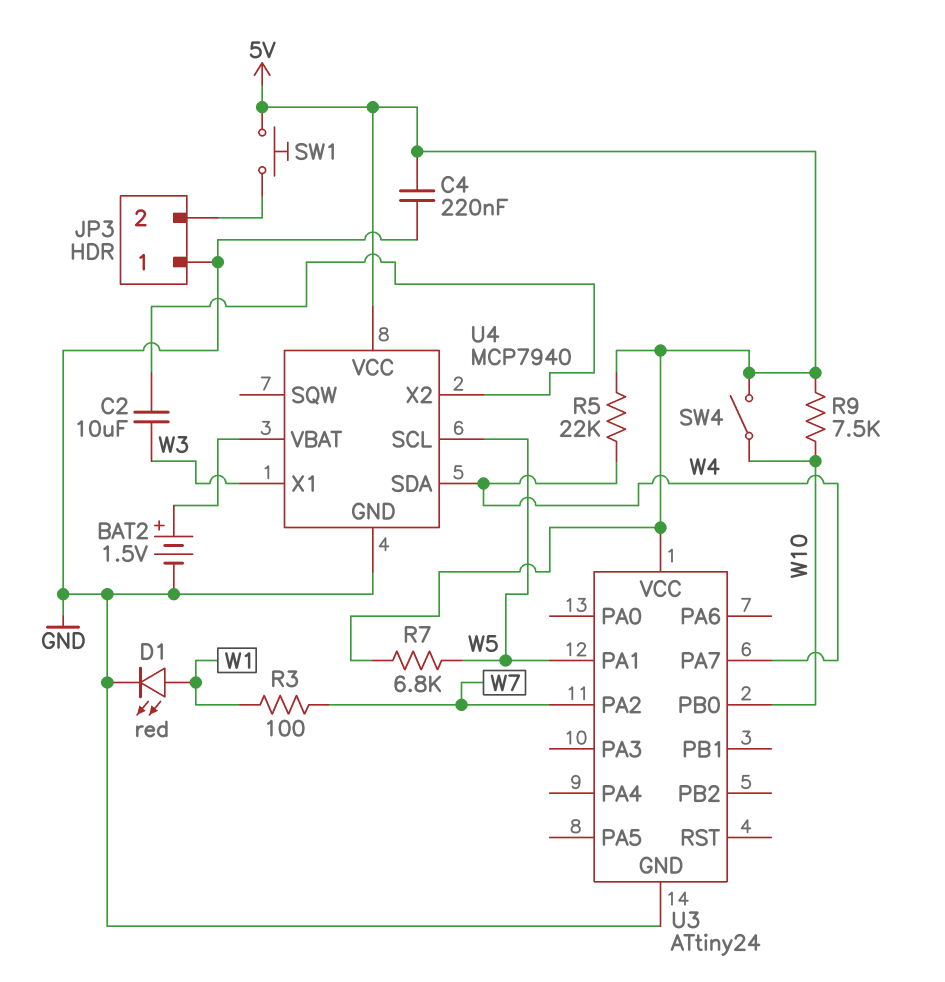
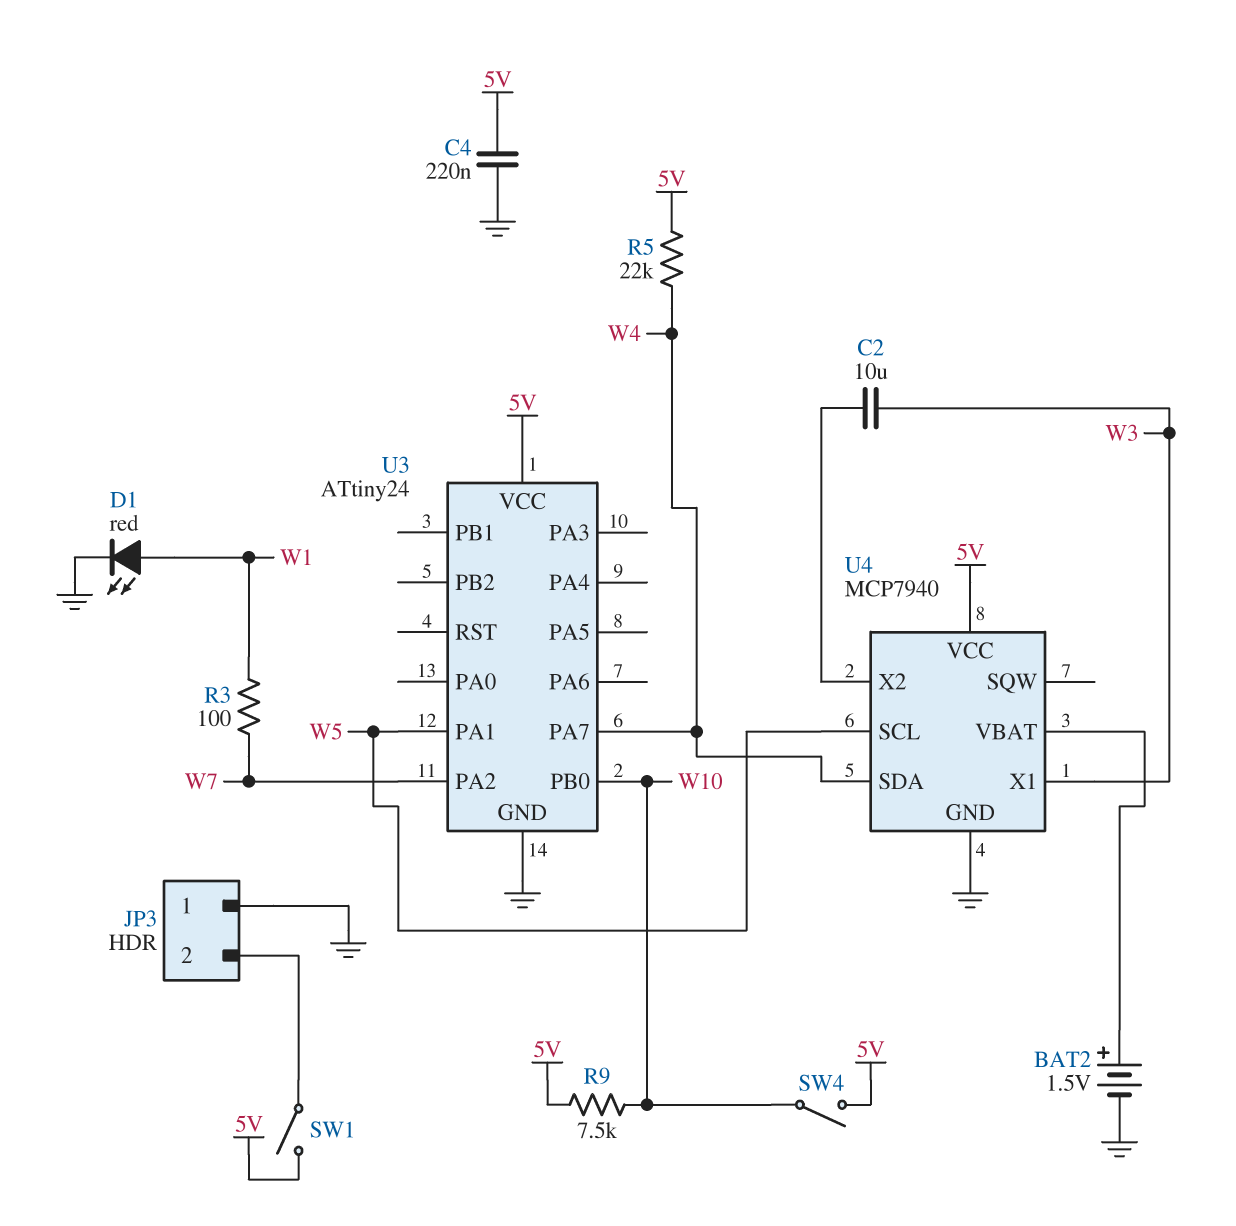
R7: 6.8k (5V, W5) -> none
SW1: button (5V, JP3/2) -> switch (5V, JP3/2)

